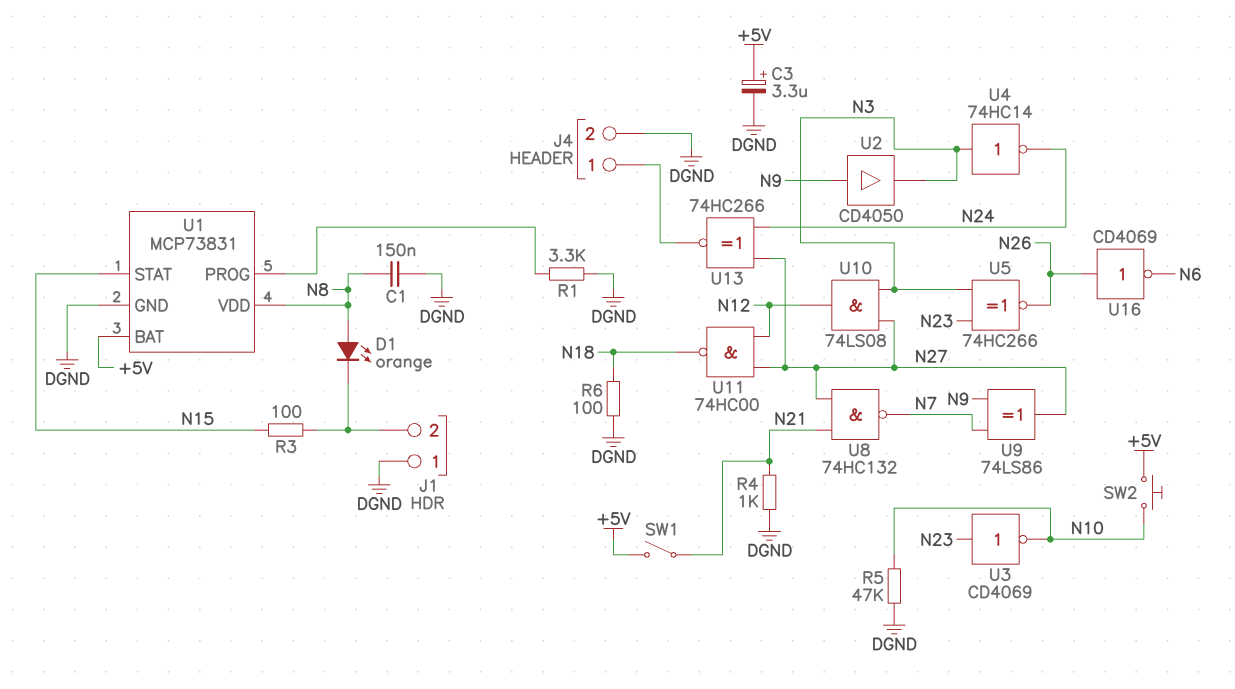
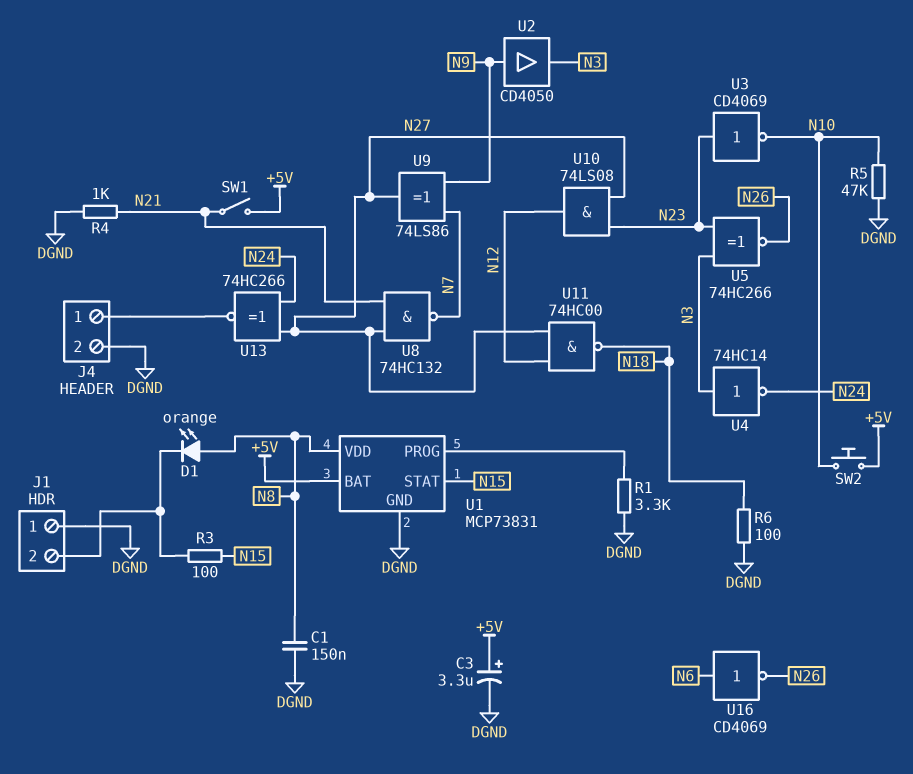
U10: AND 74LS08 (in N3, in N27, out N12) -> AND 74LS08 (in N23, in N27, out N12)
U16: NOT CD4069 (in N26, out N6) -> NOT CD4069 (in N6, out N26)

